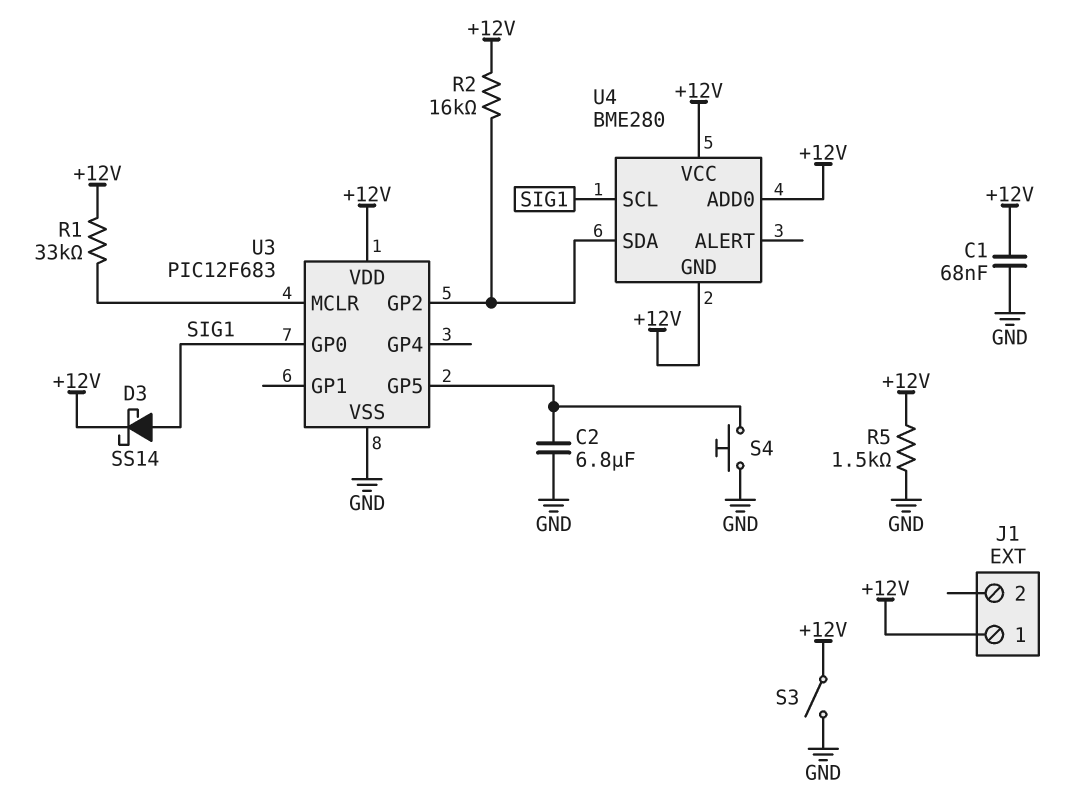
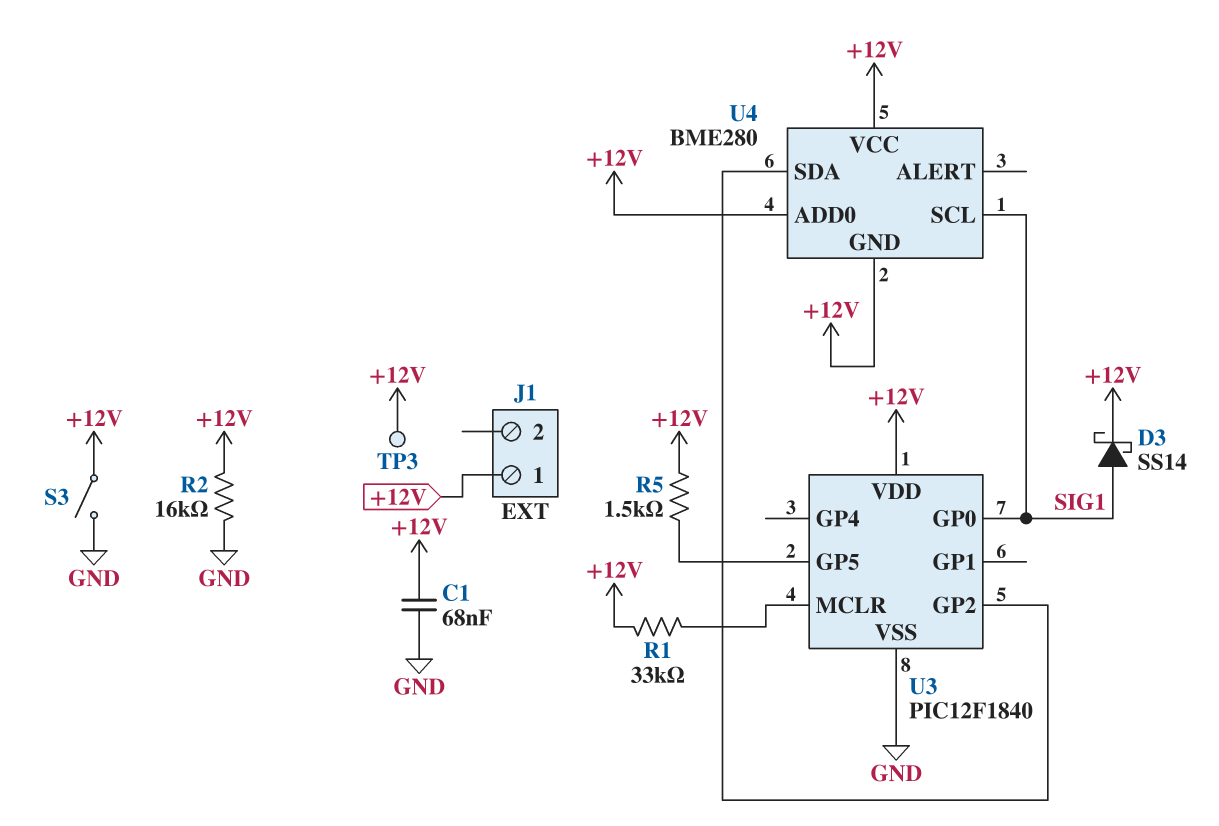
C2: 6.8uF (GND, U3/GP5) -> none
R2: 16k (+12V, U3/GP2) -> 16k (+12V, GND)
R5: 1.5k (+12V, GND) -> 1.5k (+12V, U3/GP5)
S4: button (GND, U3/GP5) -> none
TP3: none -> test point (+12V)
U3: PIC12F683 -> PIC12F1840

